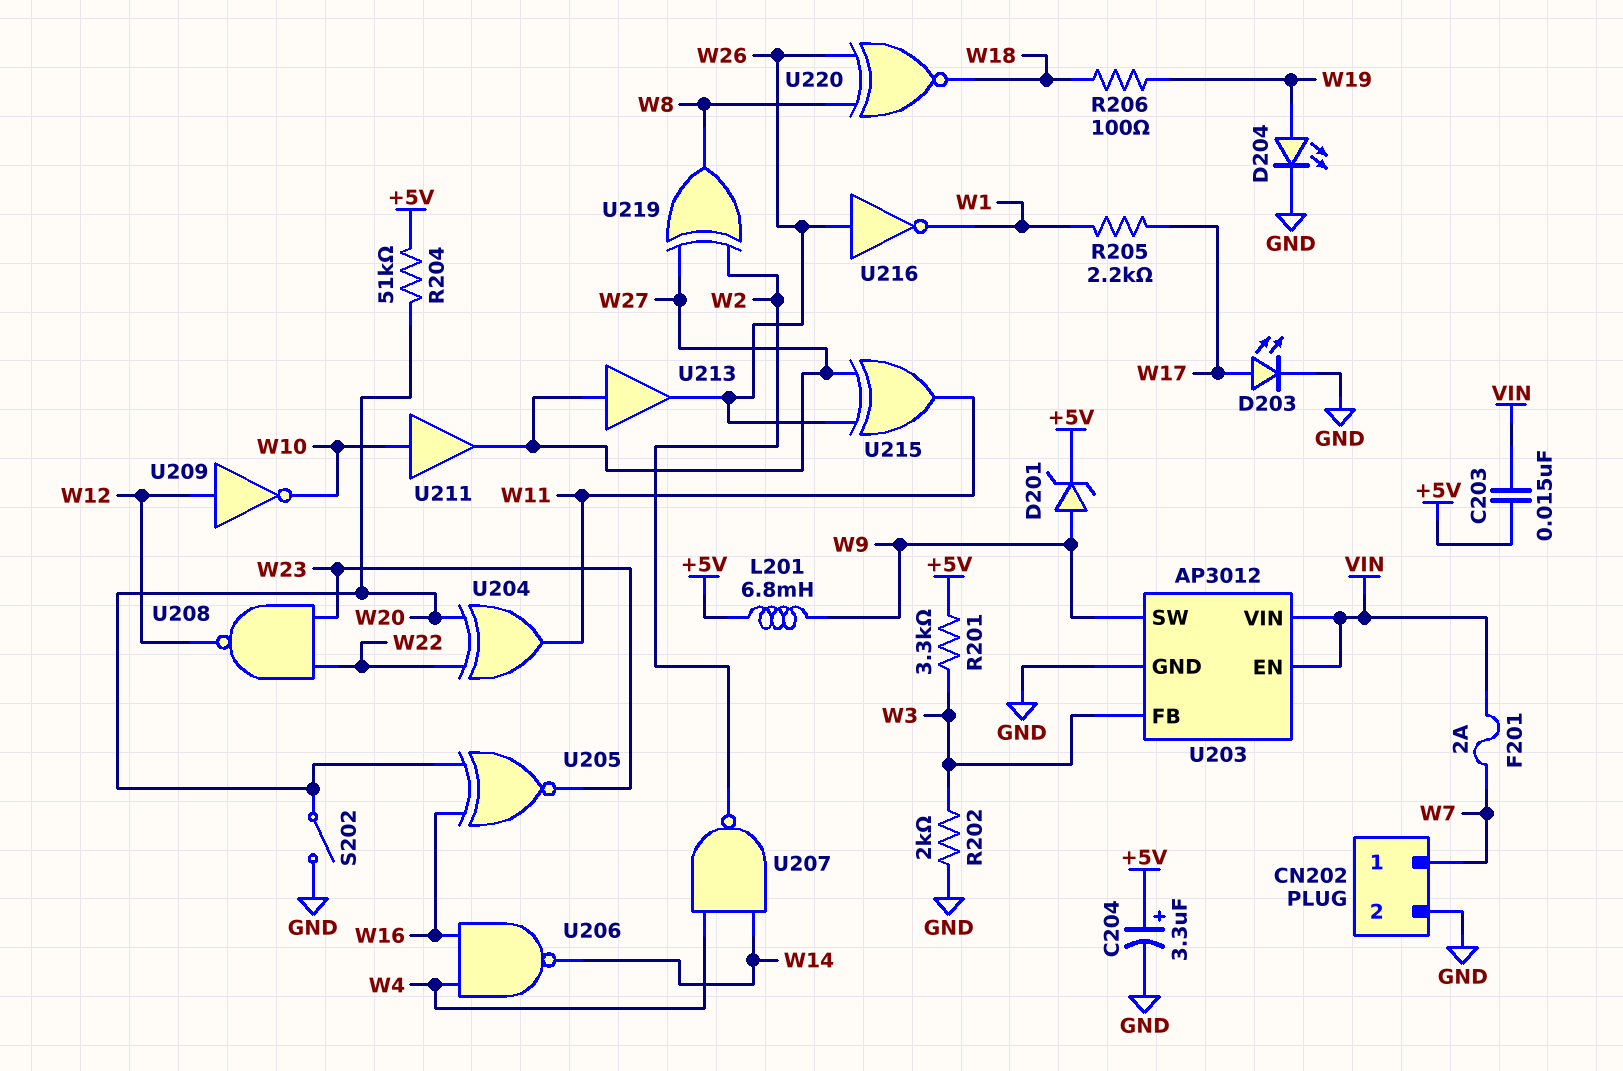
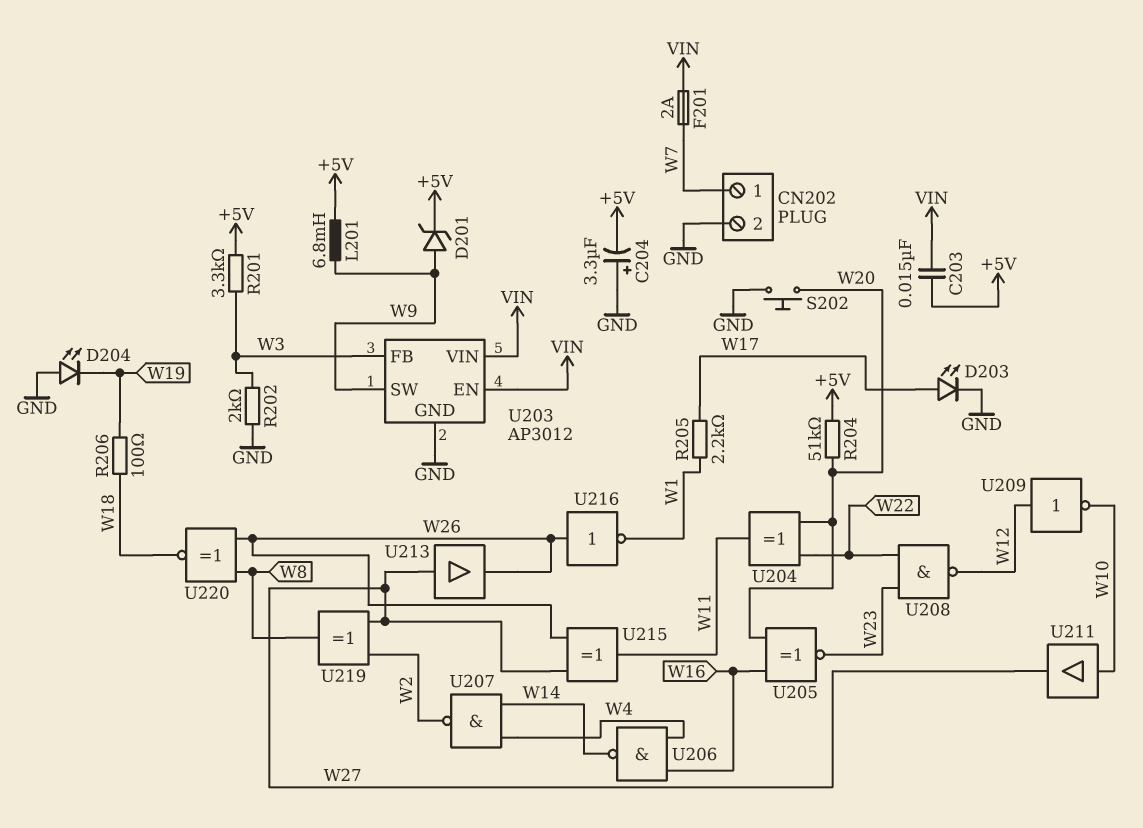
C204: 3.3uF (plus +5V, minus GND) -> 3.3uF (plus GND, minus +5V)
D204: LED (A W19, K GND) -> LED (A GND, K W19)
S202: switch (GND, W20) -> button (GND, W20)

